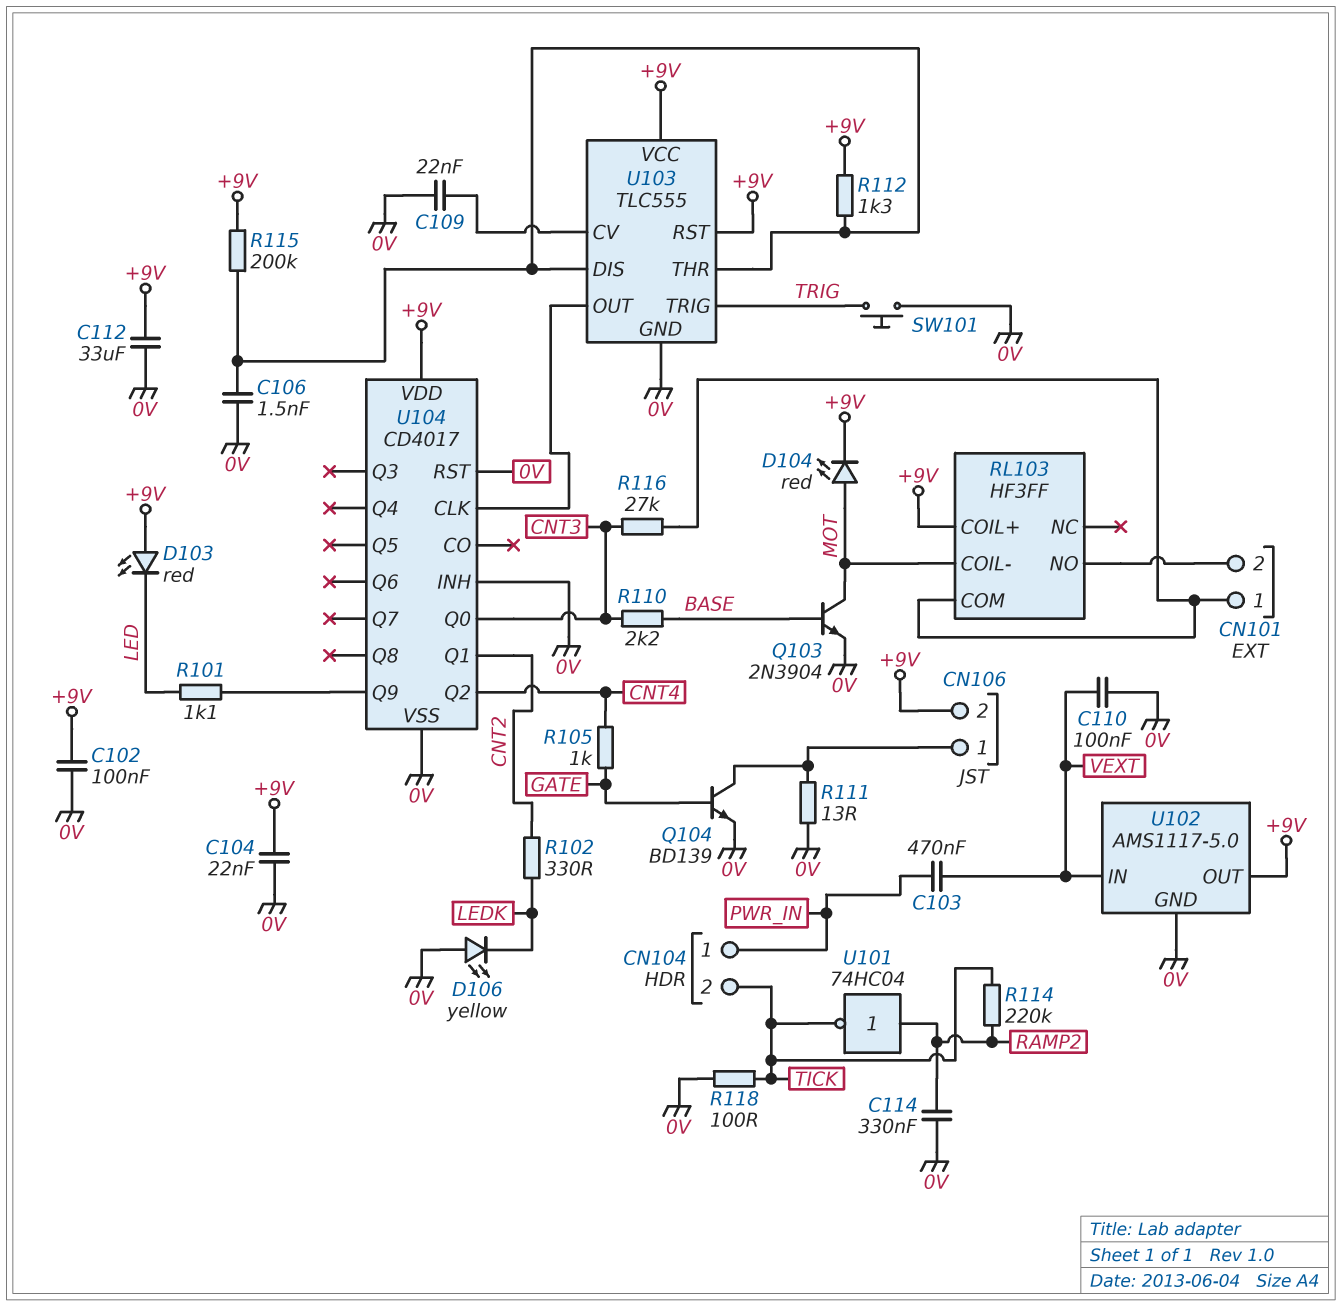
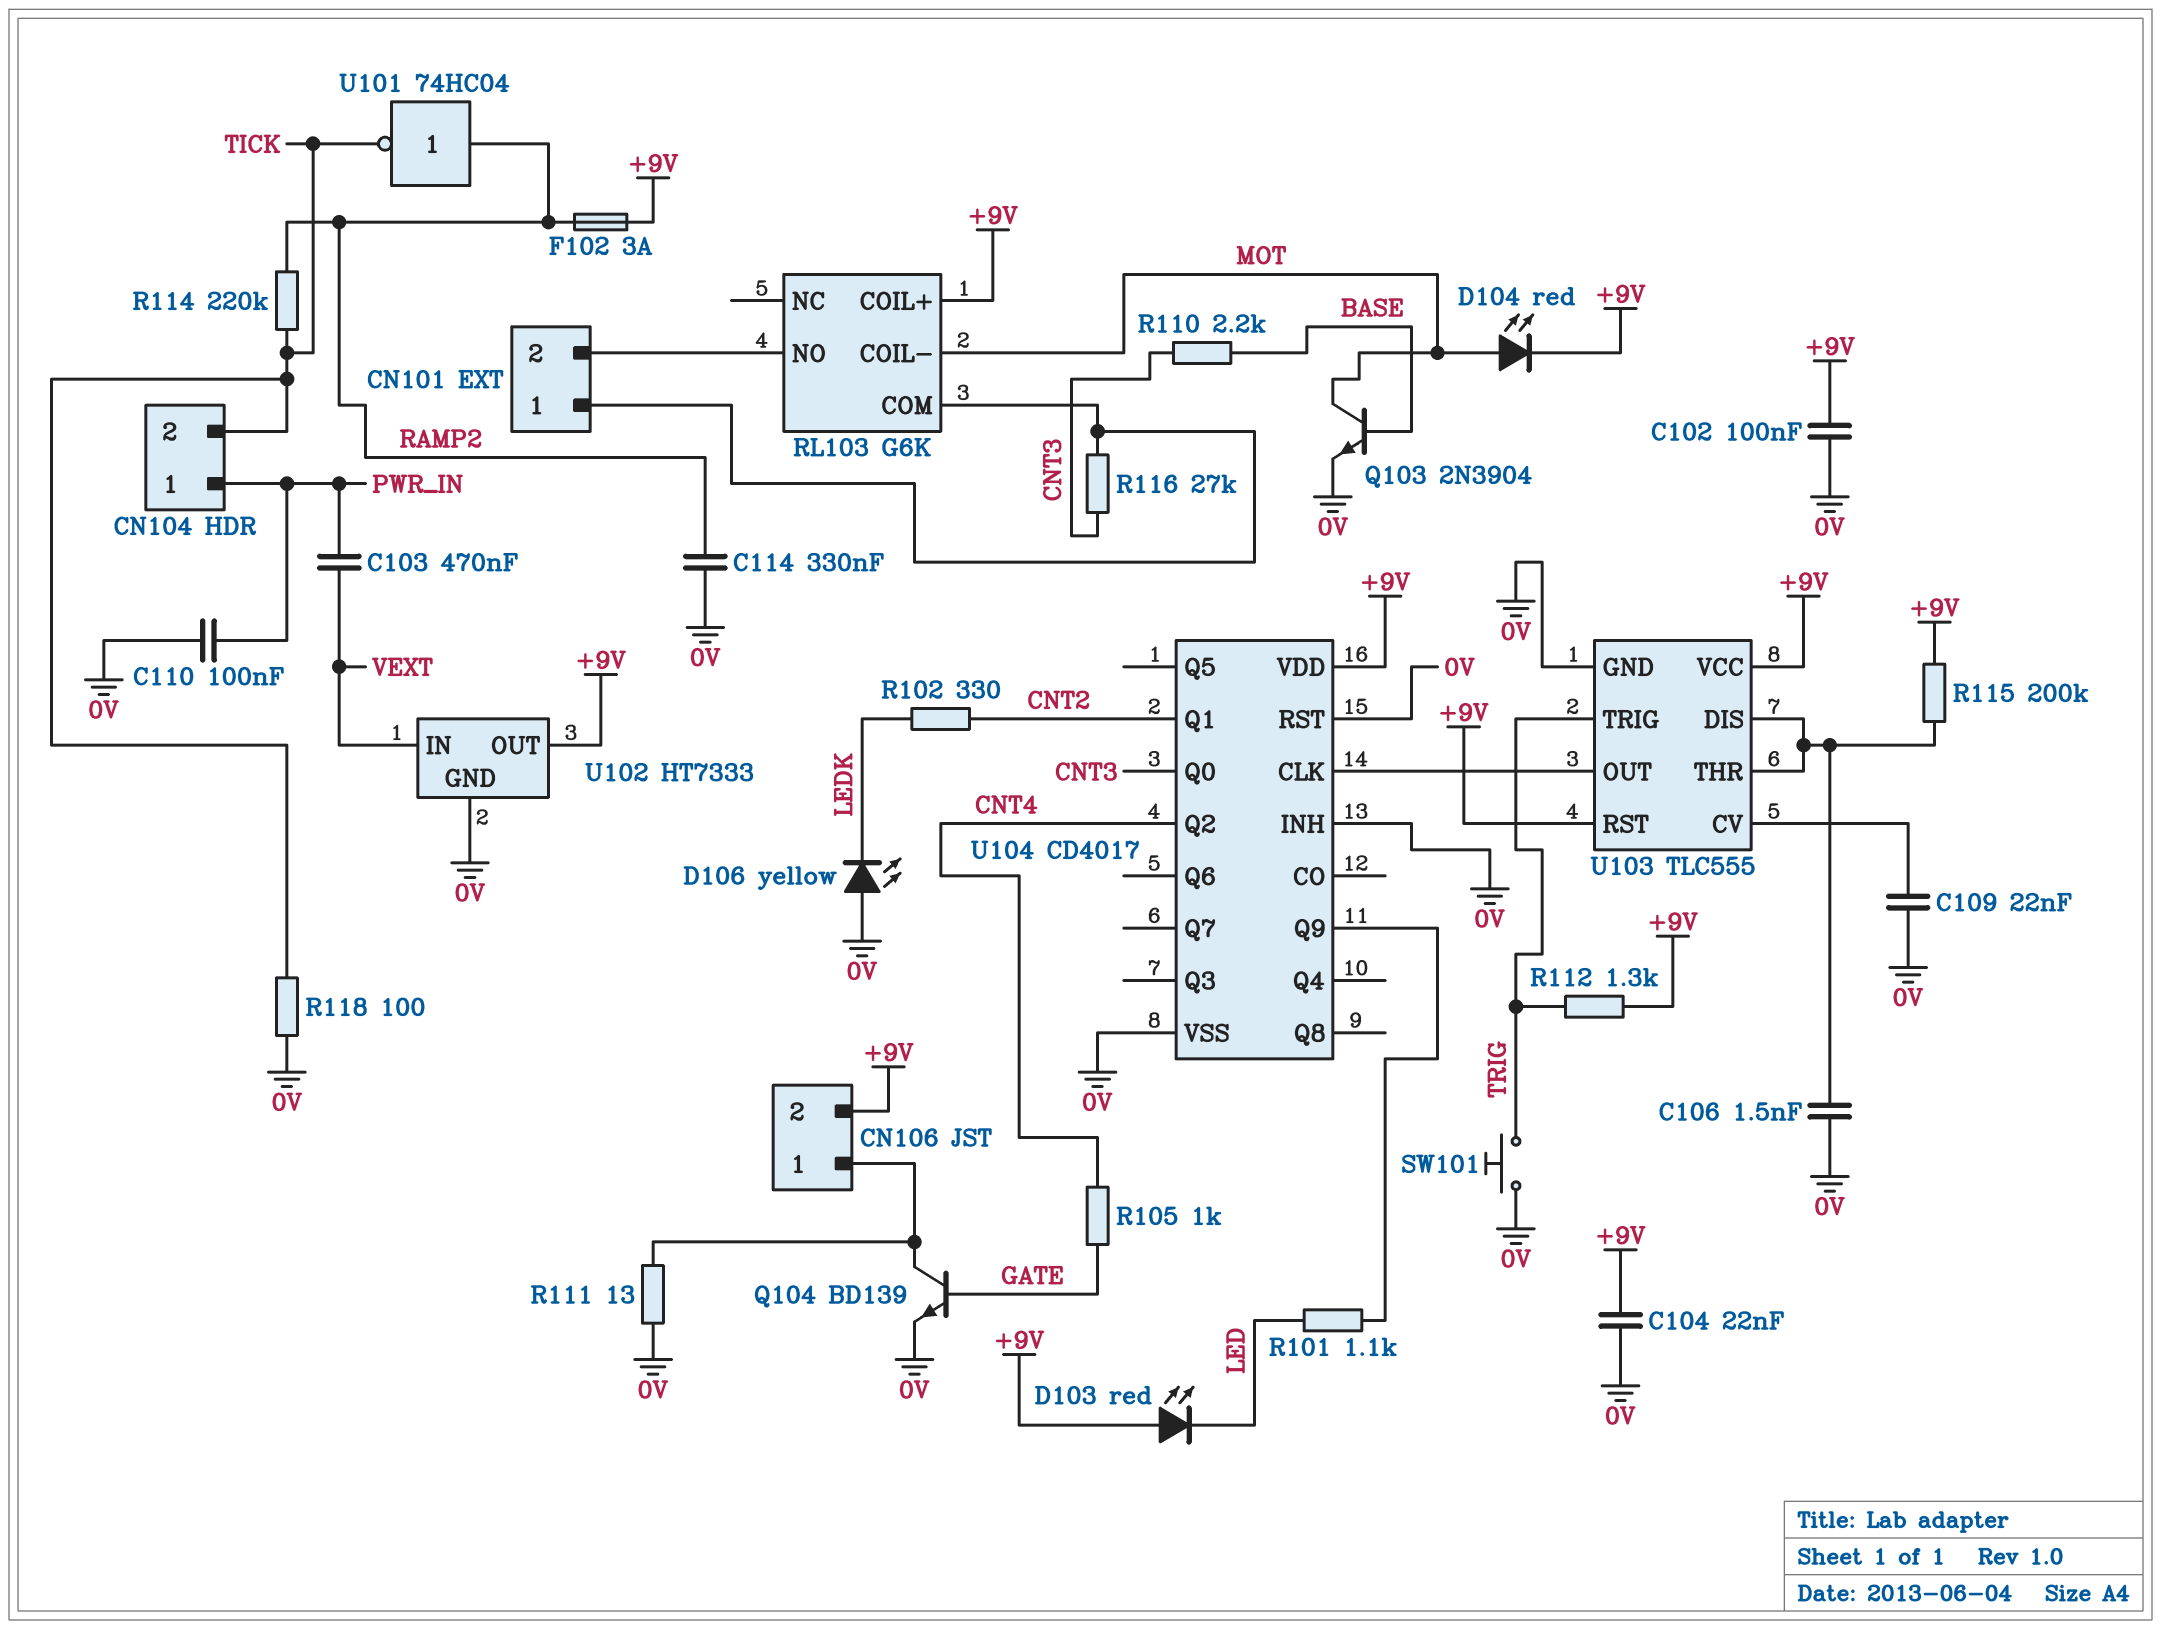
C110: 100nF (0V, VEXT) -> 100nF (0V, PWR_IN)
C112: 33uF (+9V, 0V) -> none
F102: none -> 3A (+9V, RAMP2)
R112: 1.3k (+9V, U103/DIS) -> 1.3k (+9V, TRIG)
RL103: HF3FF -> G6K
U102: AMS1117-5.0 -> HT7333

